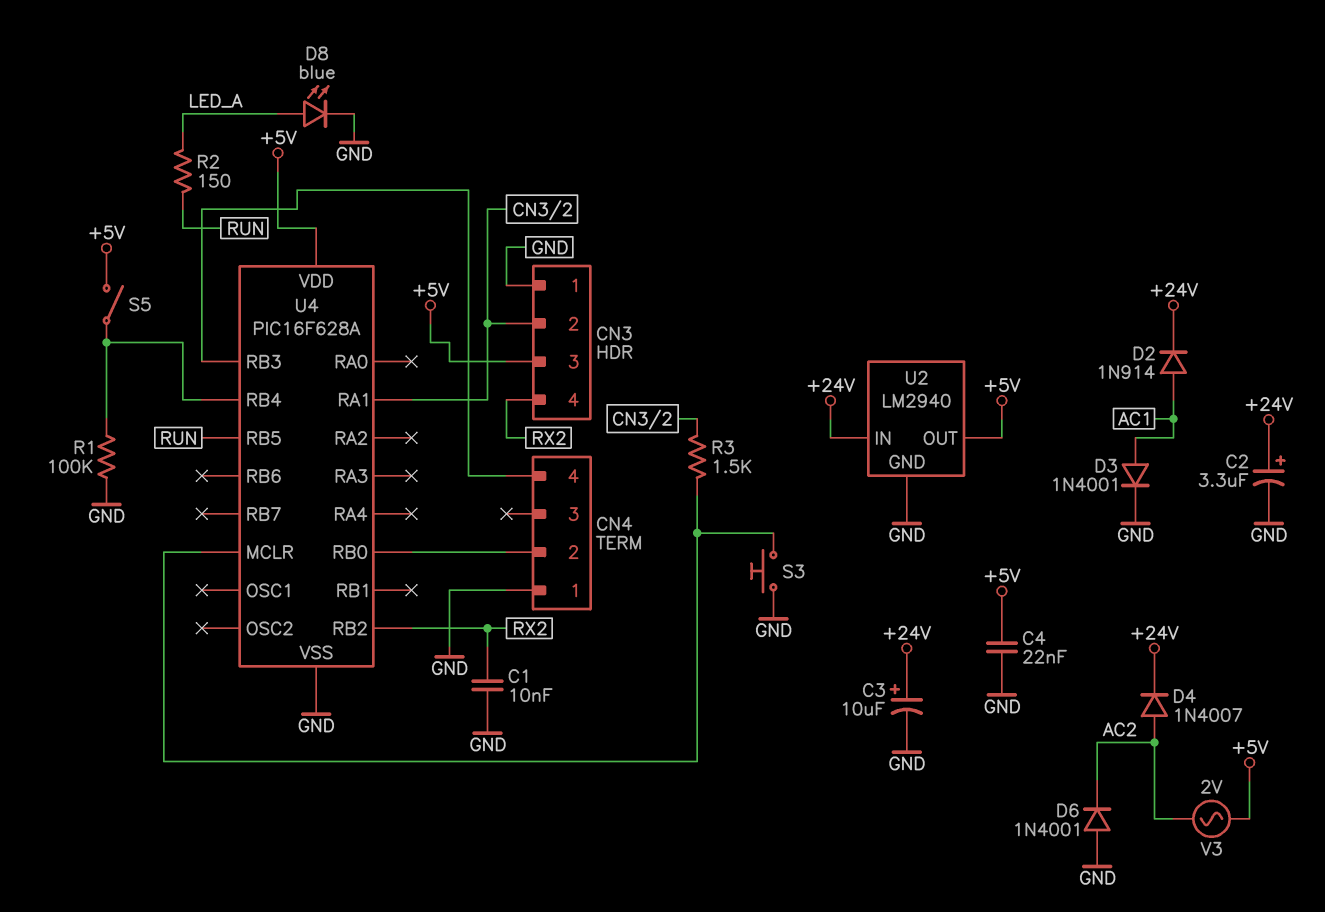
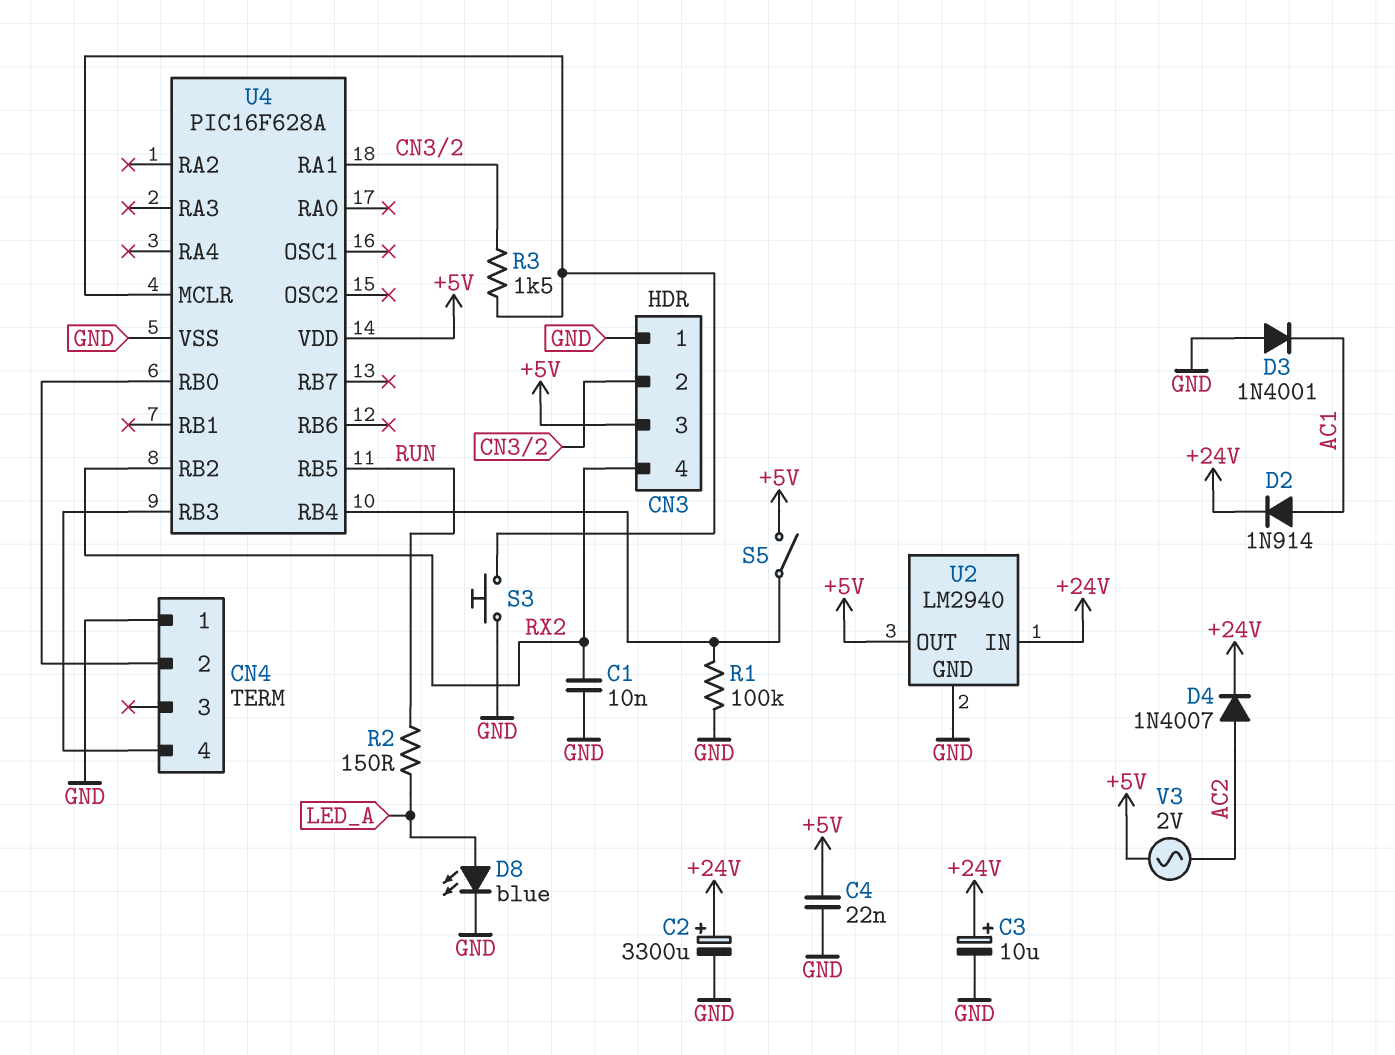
C2: 3.3uF (plus +24V, minus GND) -> 3300uF (plus +24V, minus GND)
D3: diode 1N4001 (A AC1, K GND) -> diode 1N4001 (A GND, K AC1)
D6: diode 1N4001 (A GND, K AC2) -> none

